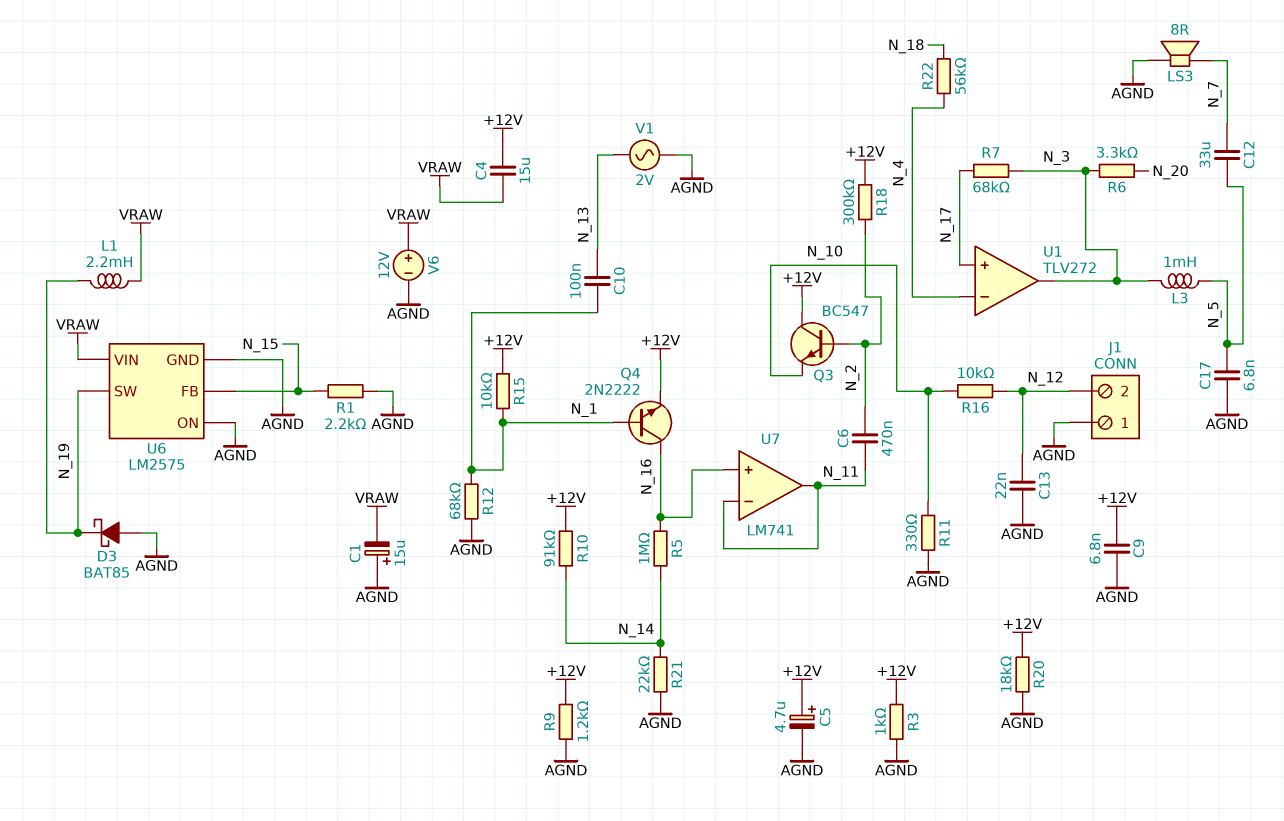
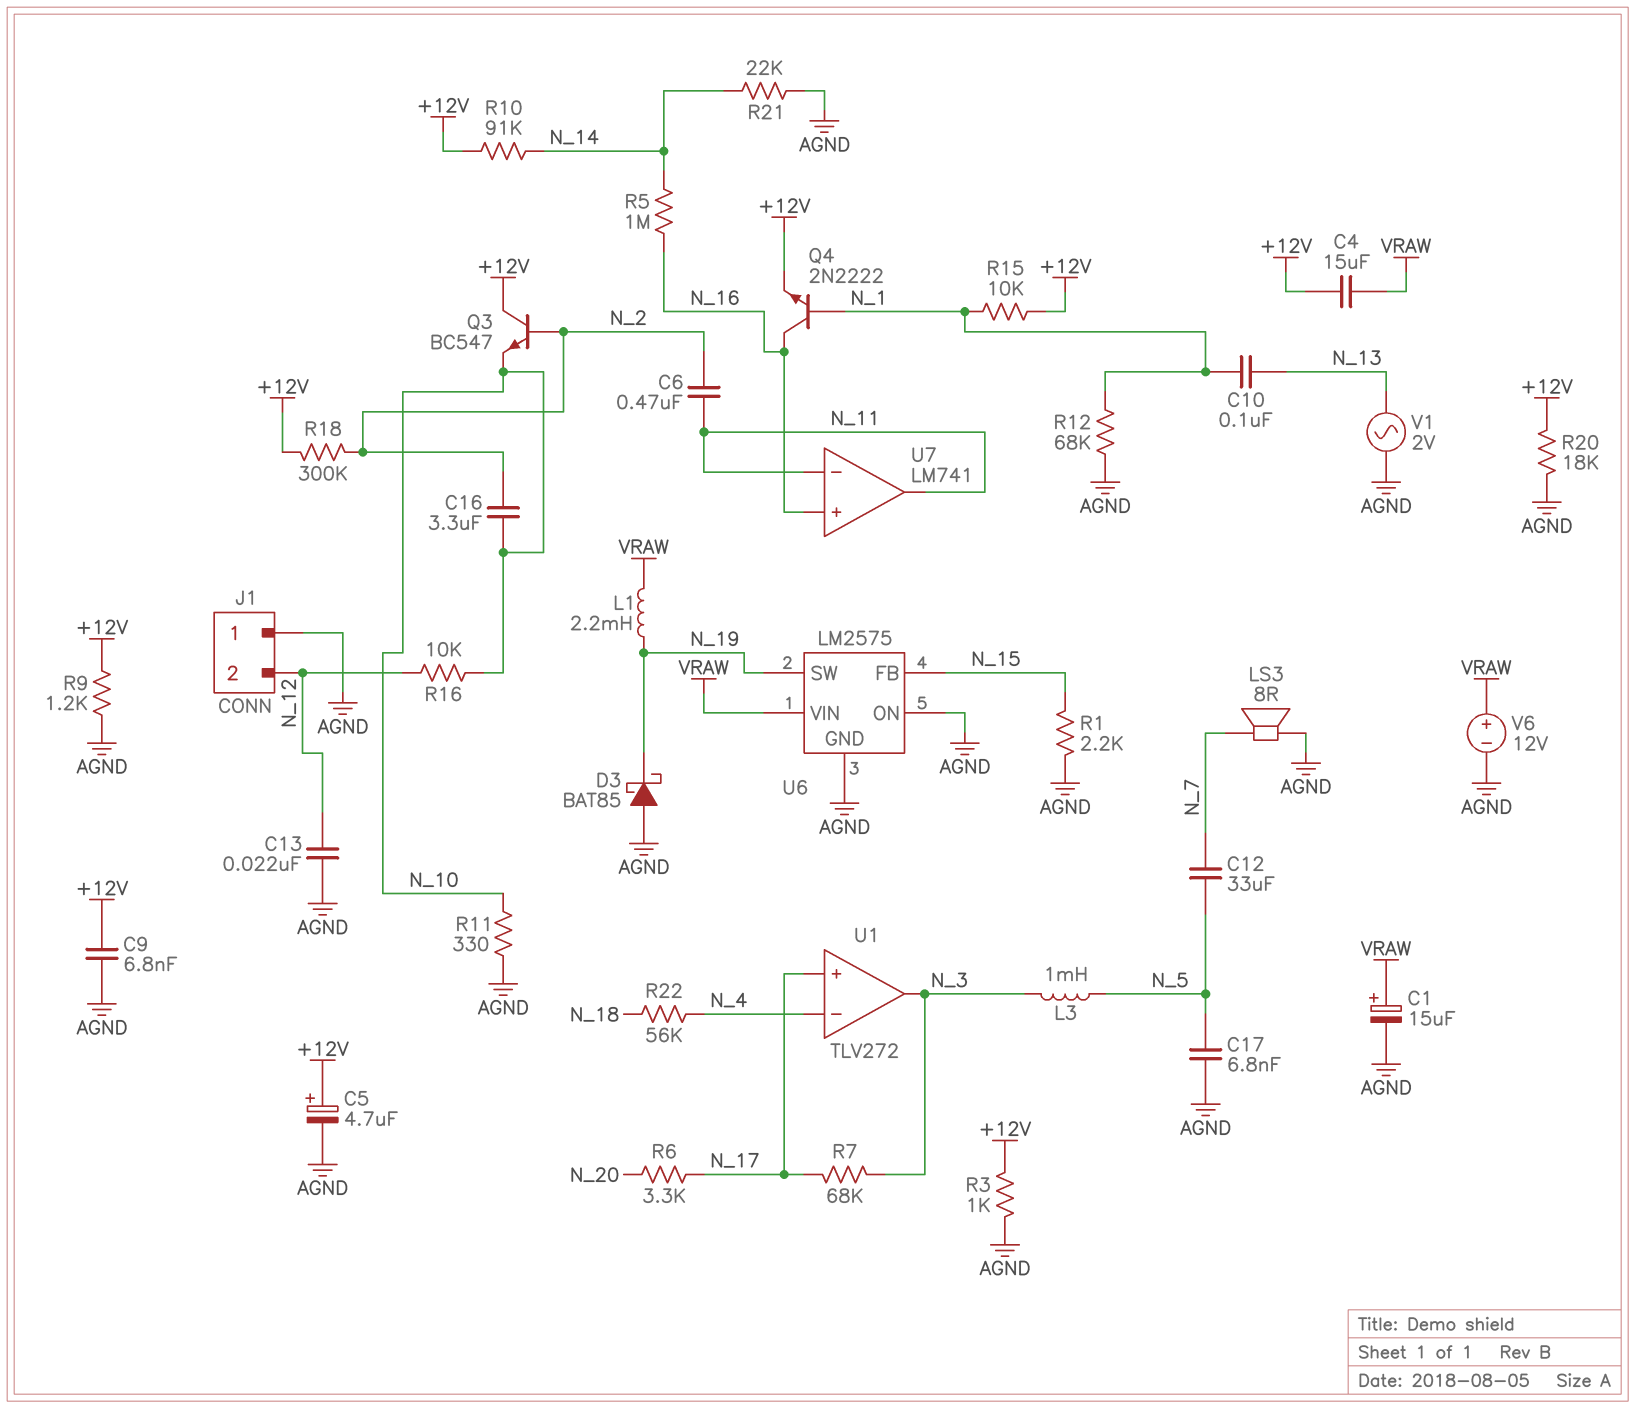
C1: 15uF (plus AGND, minus VRAW) -> 15uF (plus VRAW, minus AGND)
C16: none -> 3.3uF (N_2, N_10)
R6: 3.3k (N_3, N_20) -> 3.3k (N_17, N_20)

